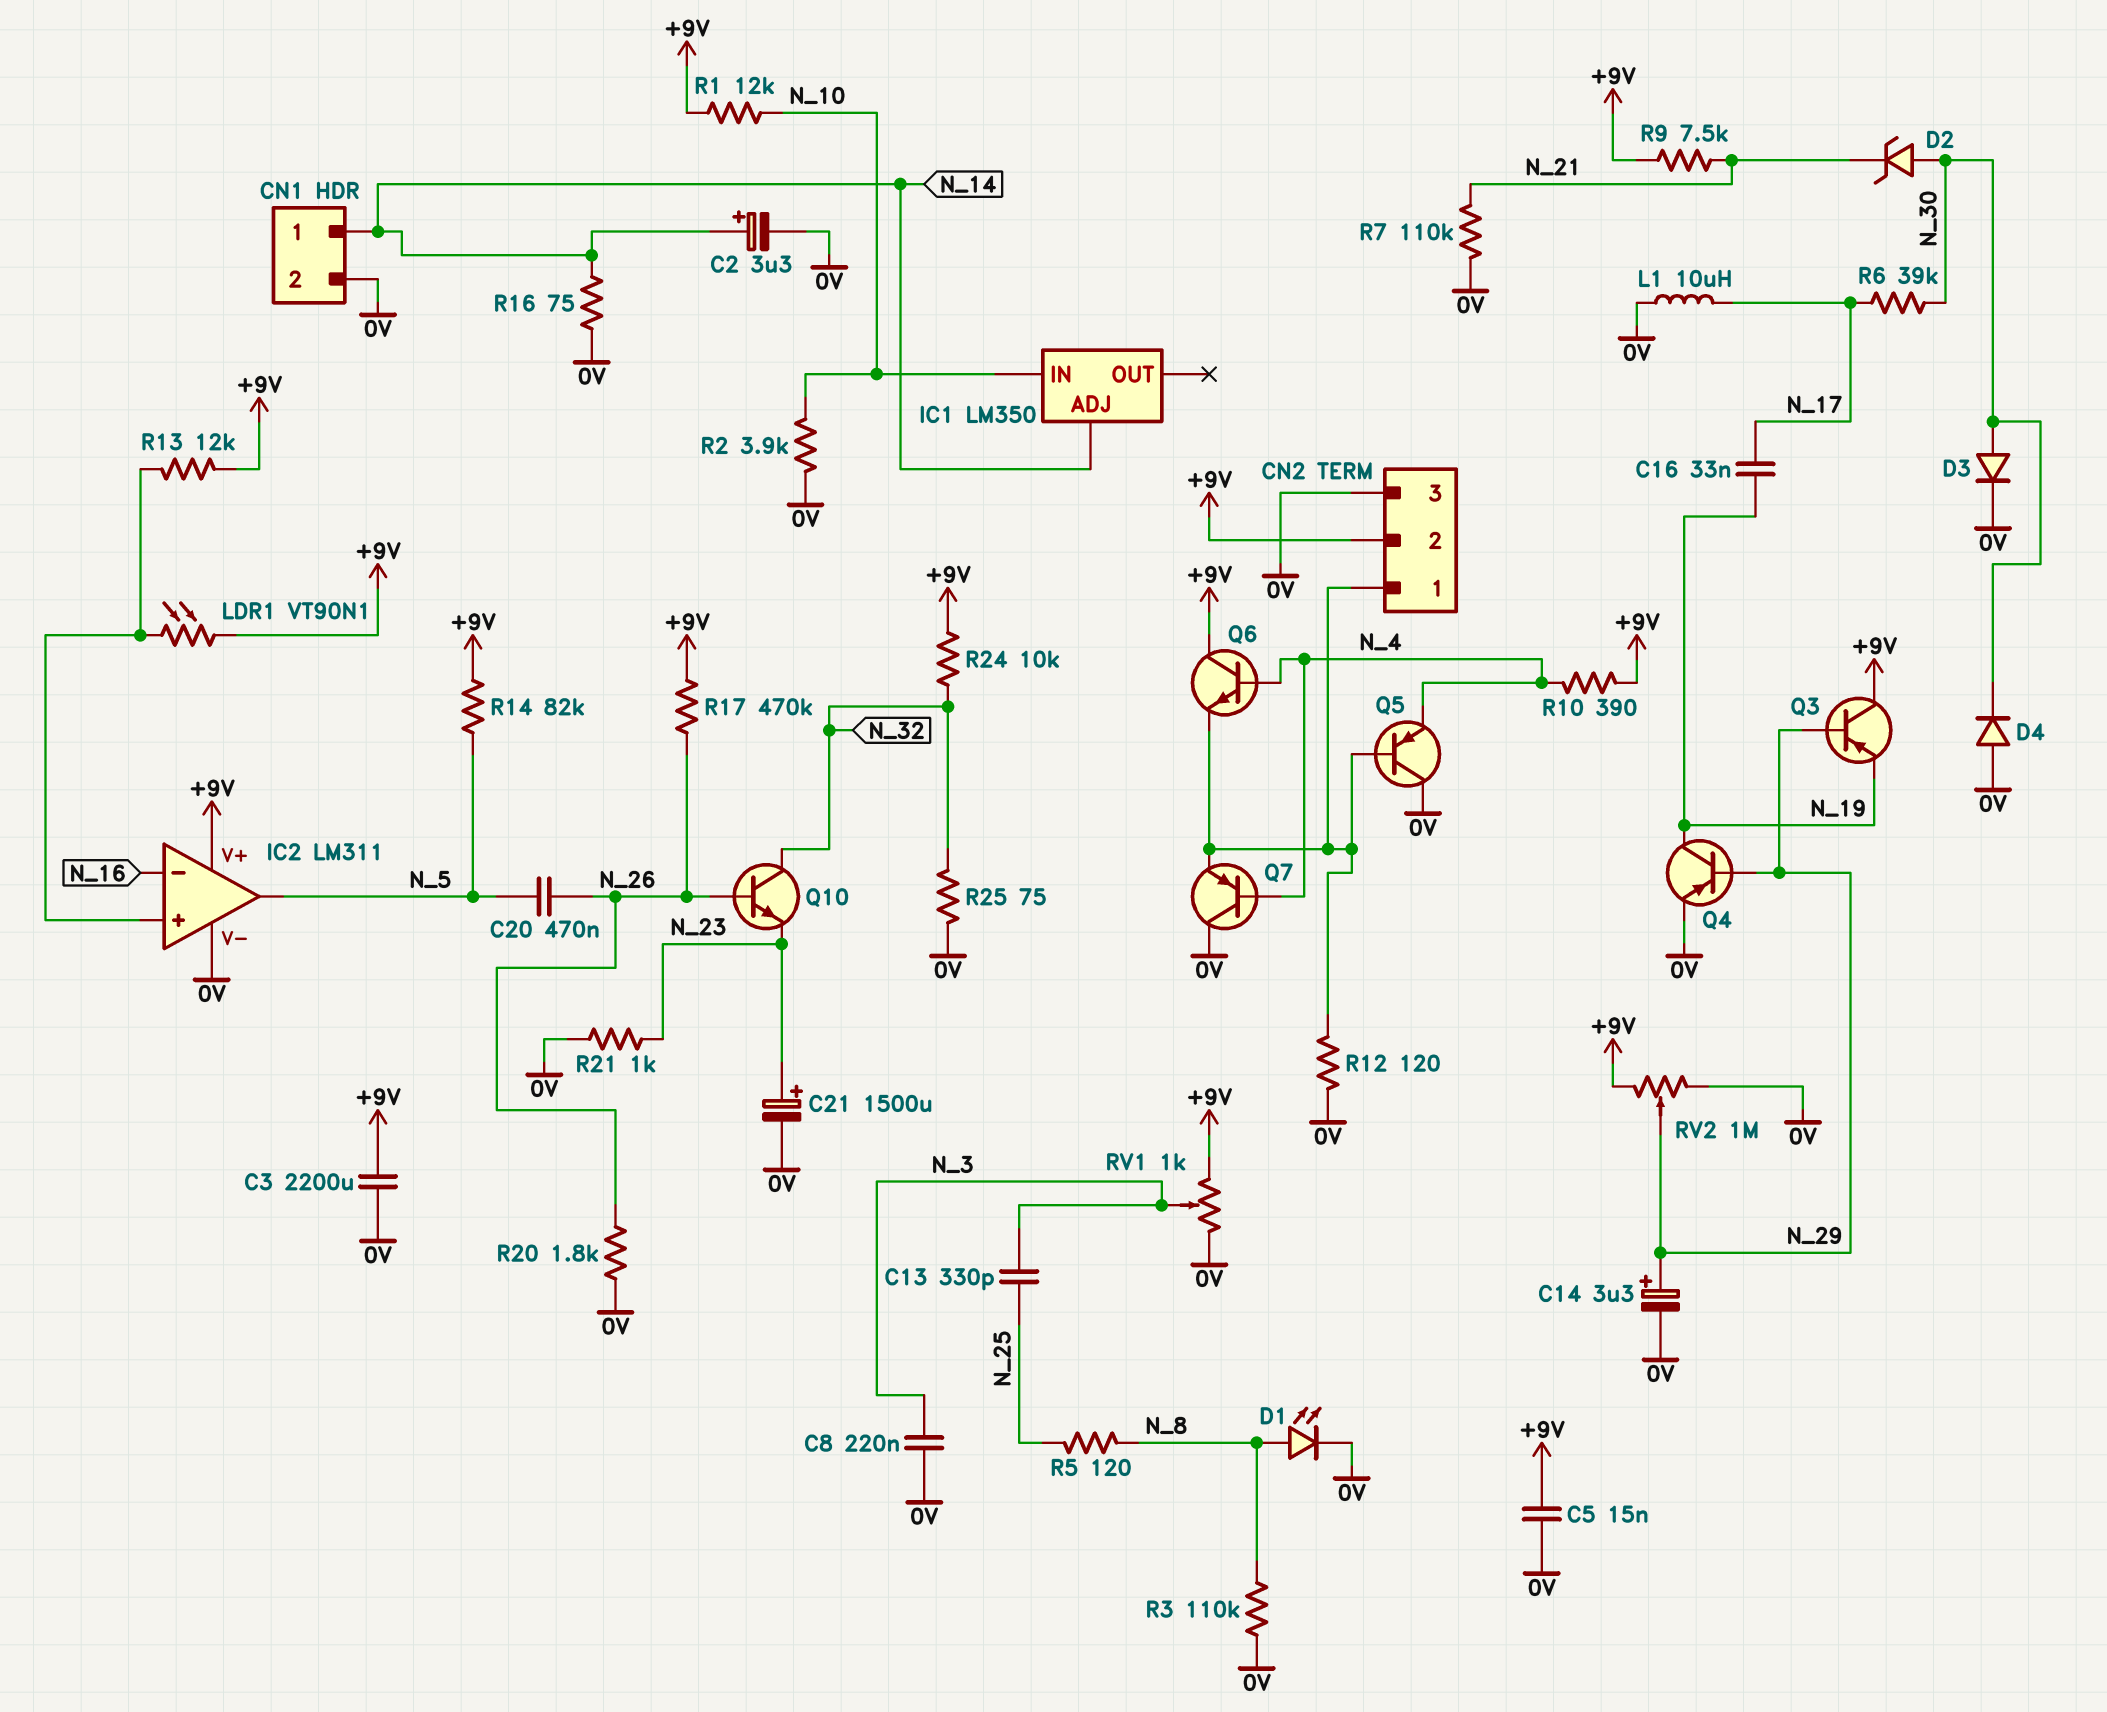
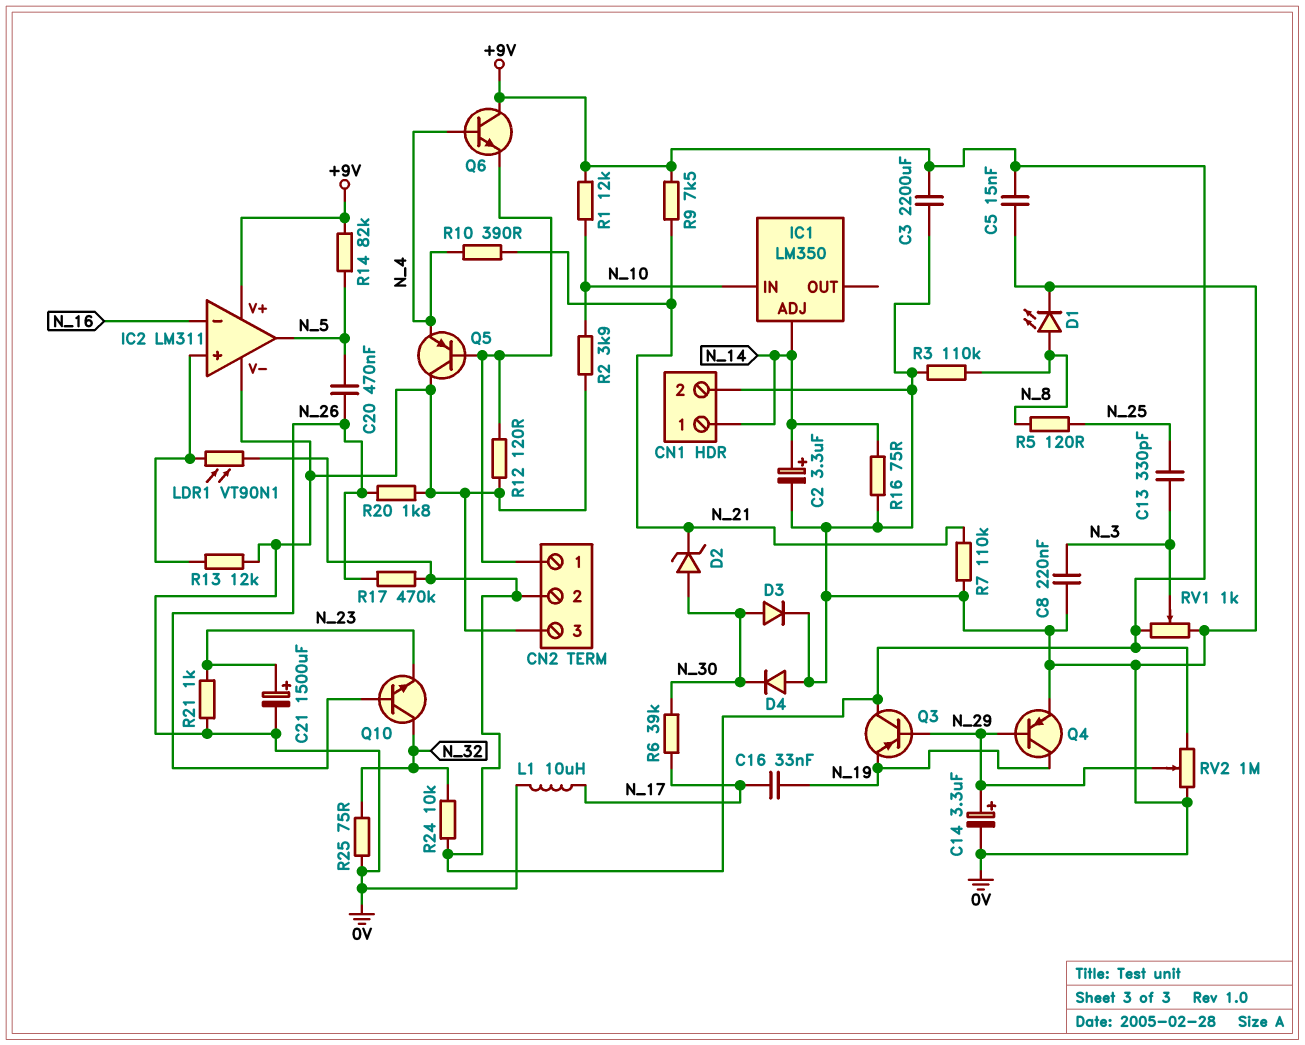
Q7: PNP (B N_4, C 0V, E CN2/1) -> none
R10: 390 (+9V, N_4) -> 390 (N_4, N_21)
R13: 12k (+9V, IC2/in+) -> 12k (0V, IC2/in+)

